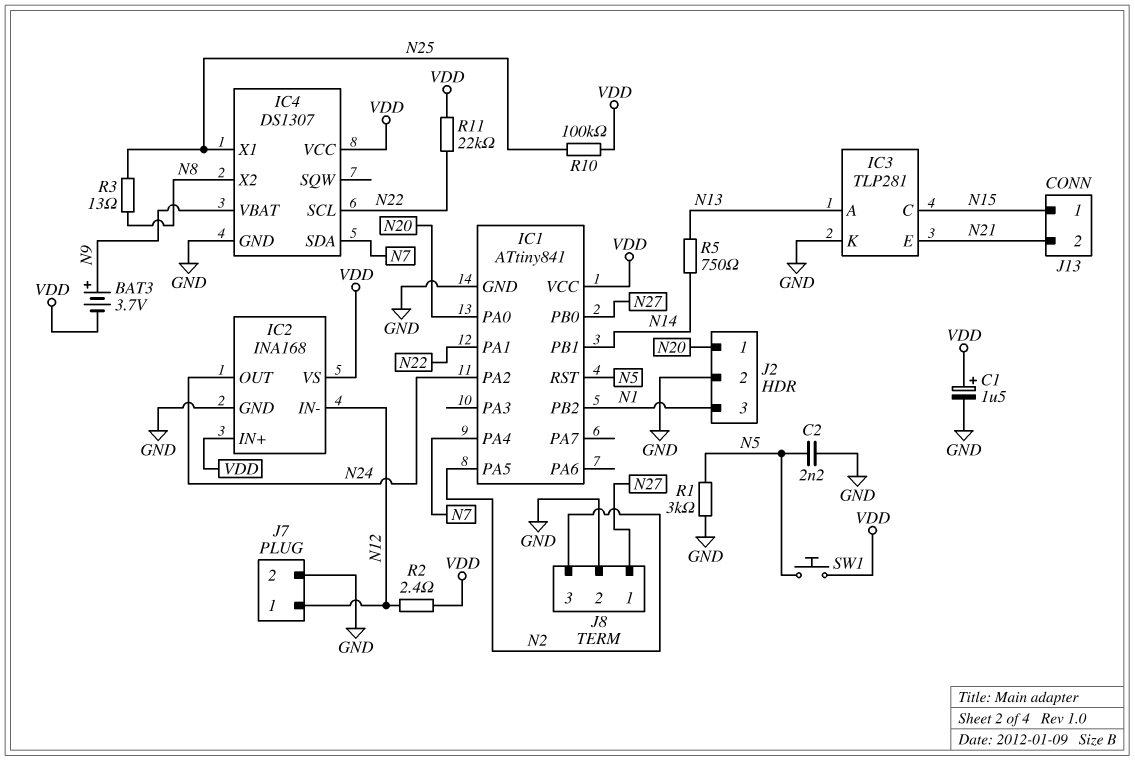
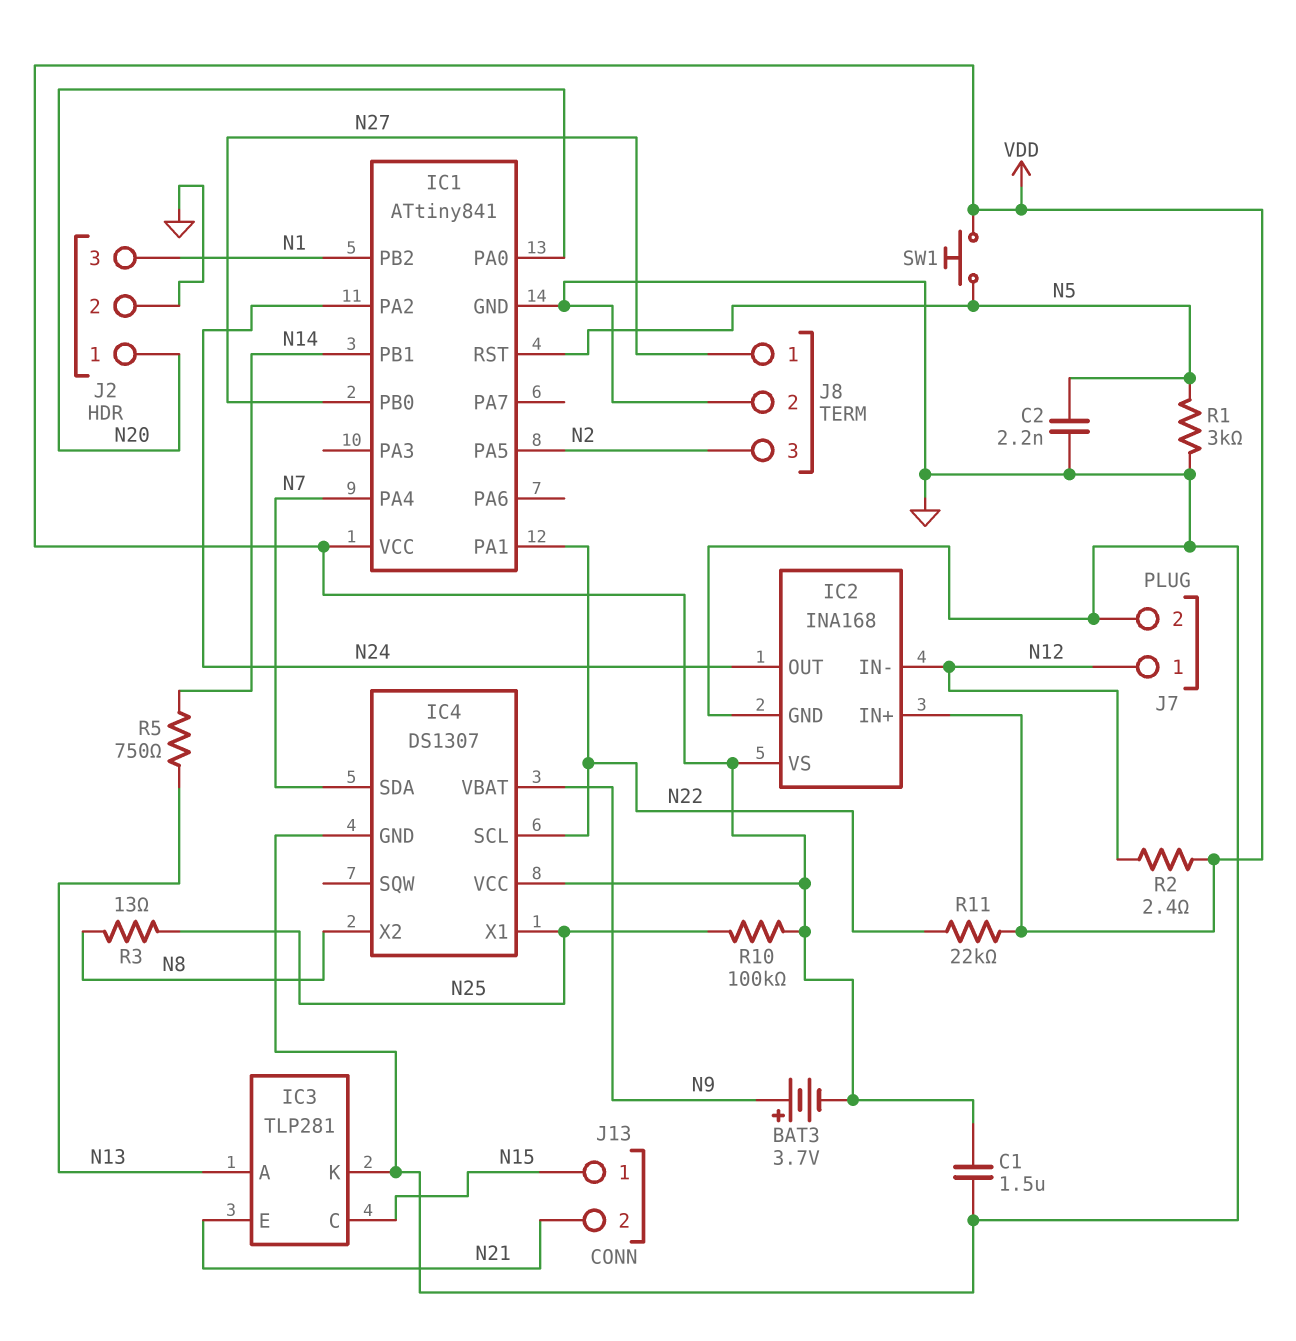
C1: 1.5uF (plus VDD, minus GND) -> 1.5uF (GND, VDD)

